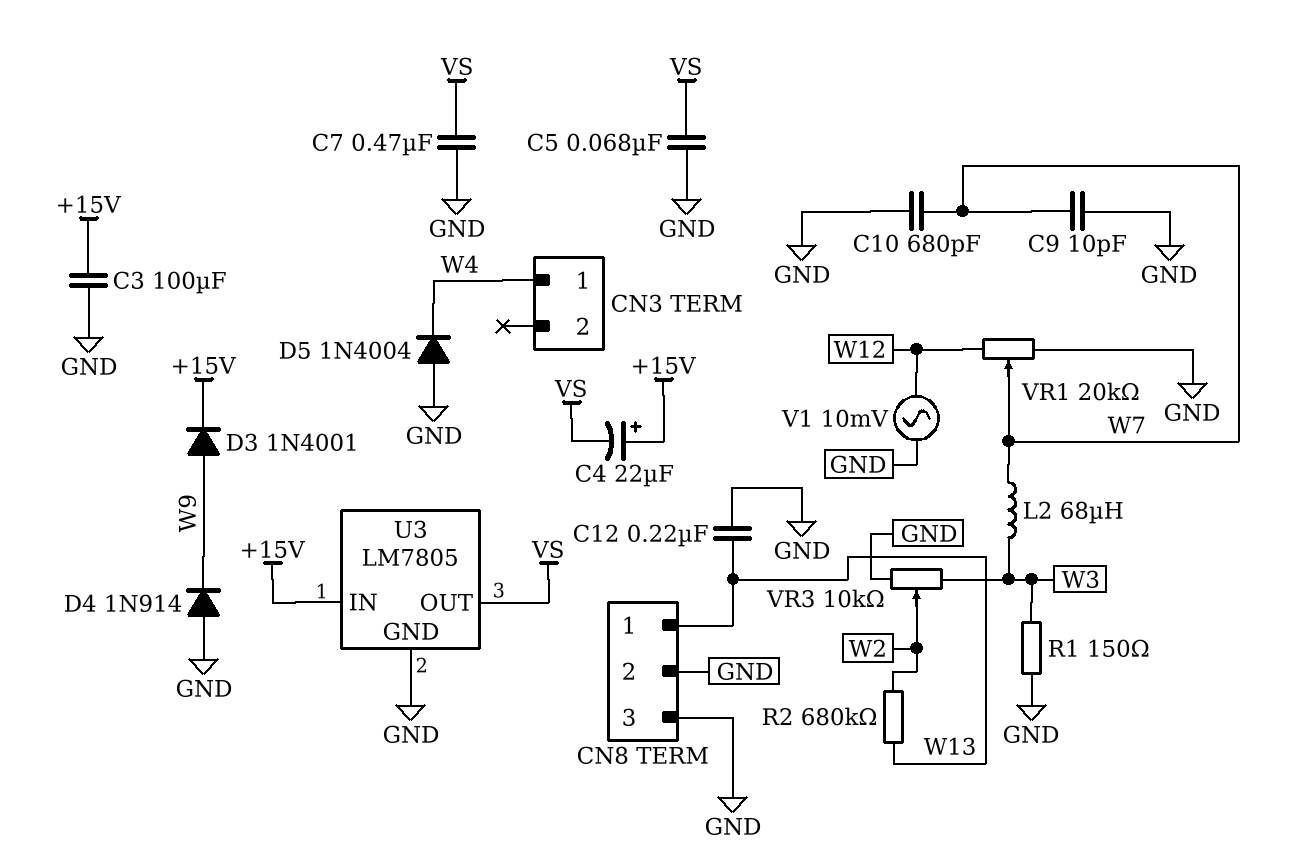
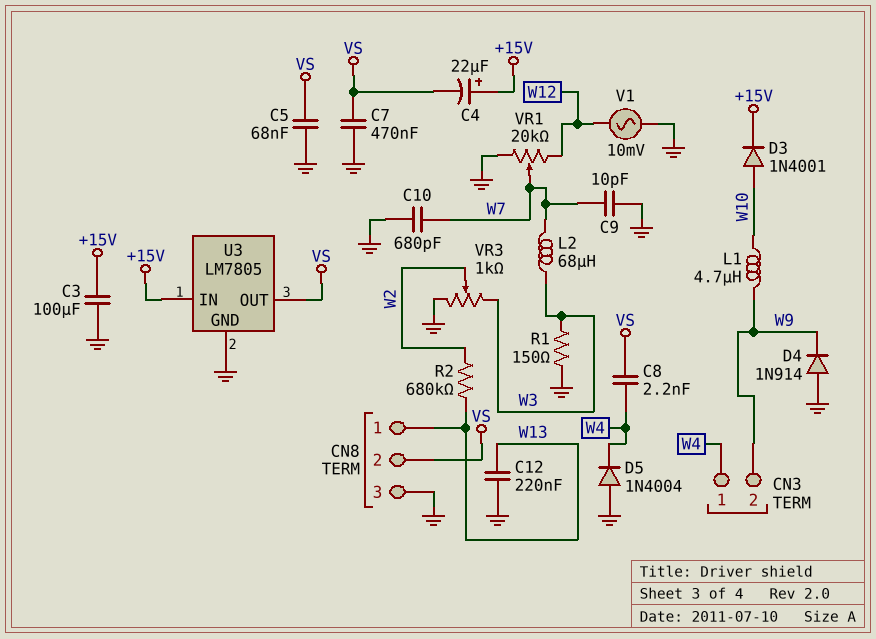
C8: none -> 2.2nF (VS, W4)
CN3 pin 2: none -> W9
CN8 pin 2: GND -> VS
D3: diode 1N4001 (A W9, K +15V) -> diode 1N4001 (A W10, K +15V)
L1: none -> 4.7uH (W9, W10)
VR3: 10k (GND, W3, wiper W2) -> 1k (GND, W3, wiper W2)

